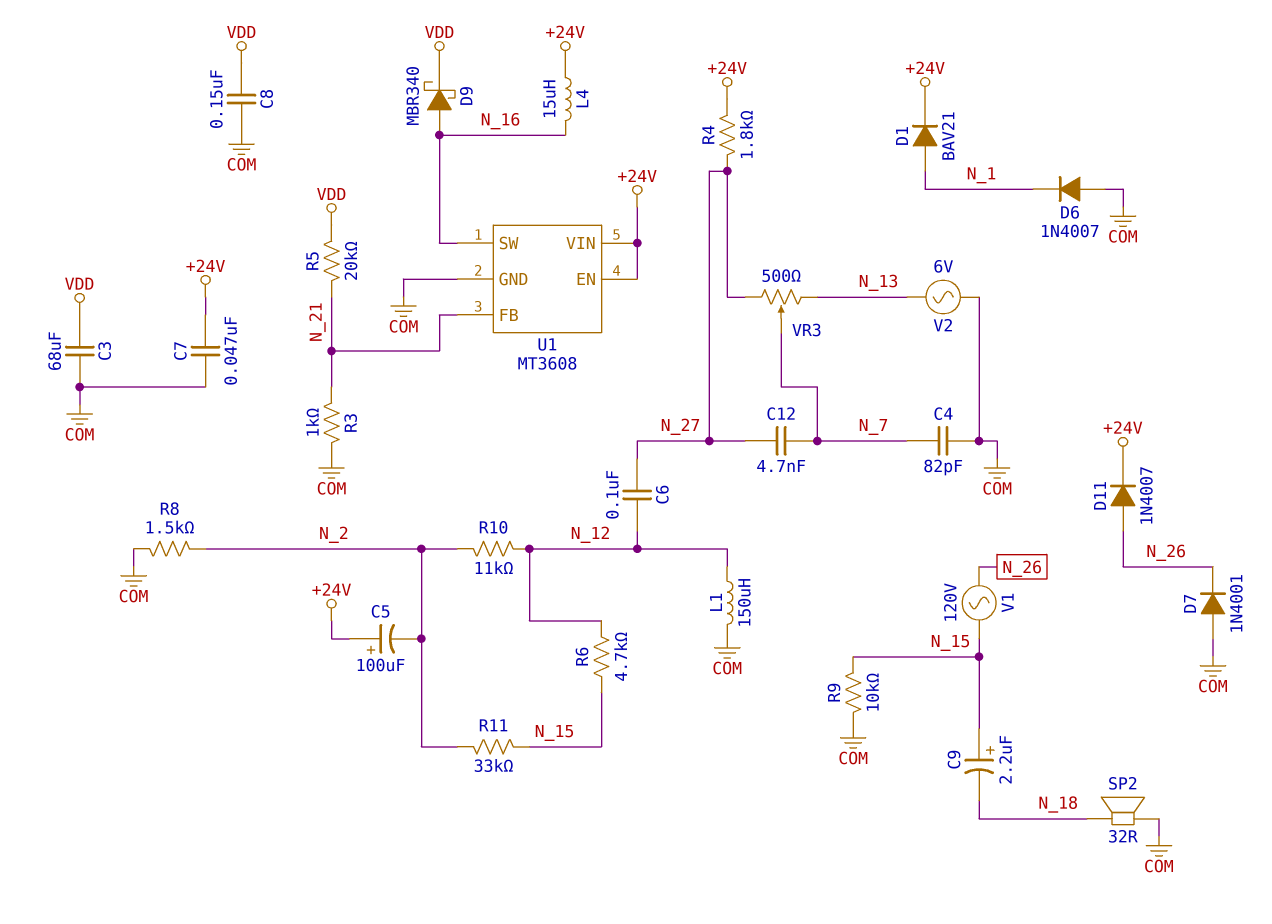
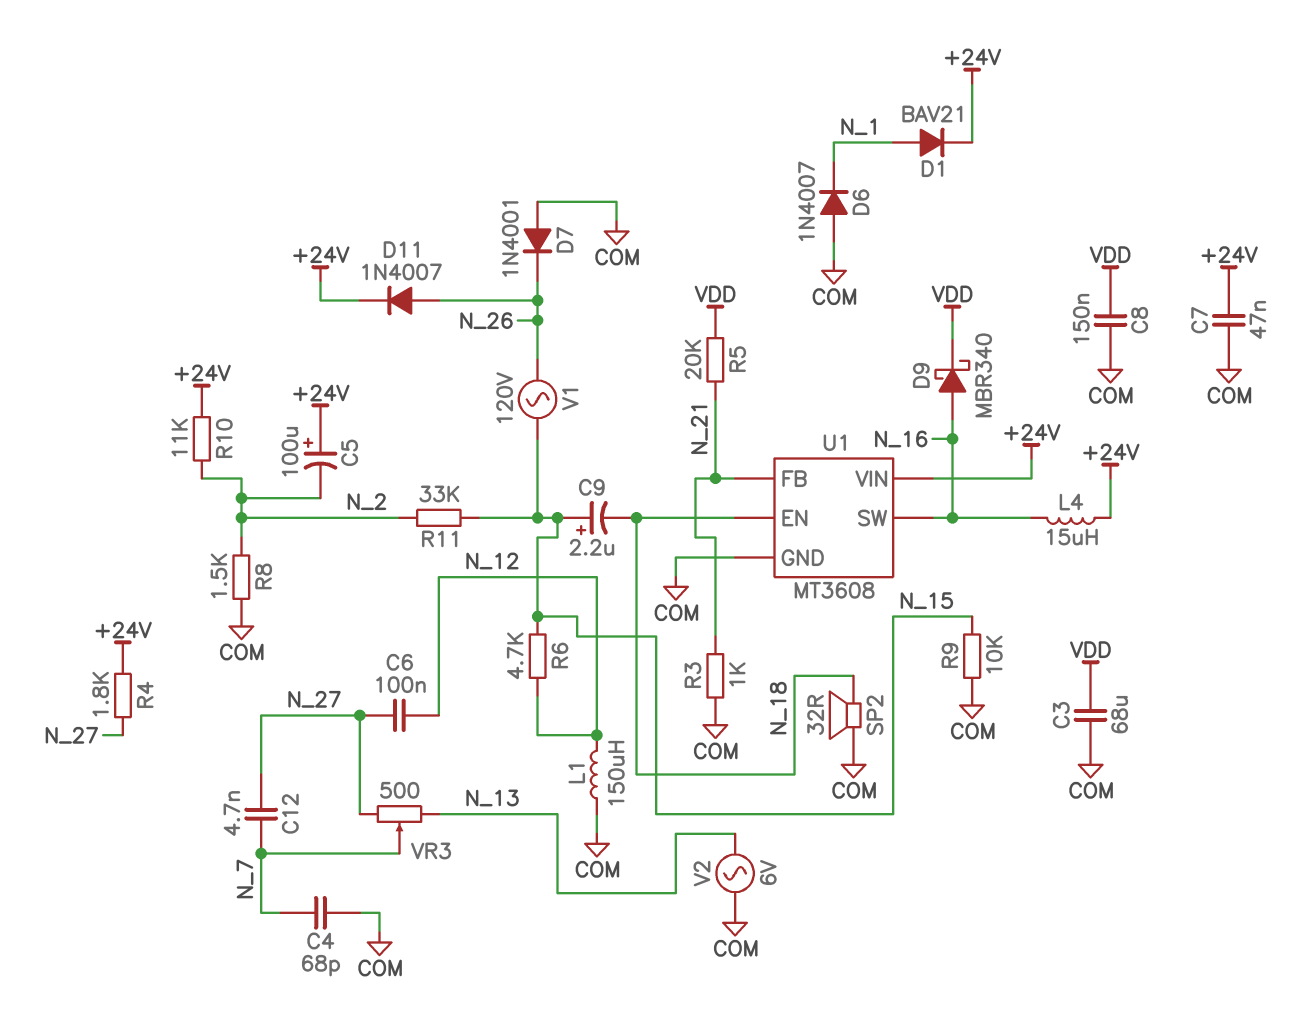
C4: 82pF (COM, N_7) -> 68pF (COM, N_7)
R10: 11k (N_2, N_12) -> 11k (+24V, N_2)
U1 pin EN: +24V -> N_18

